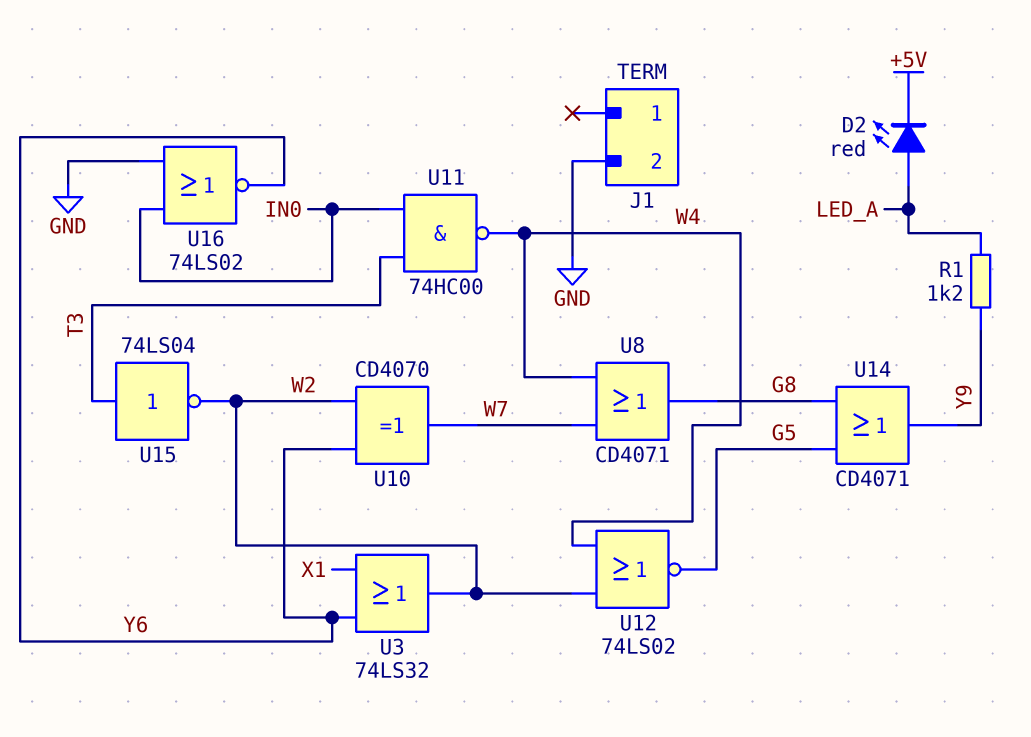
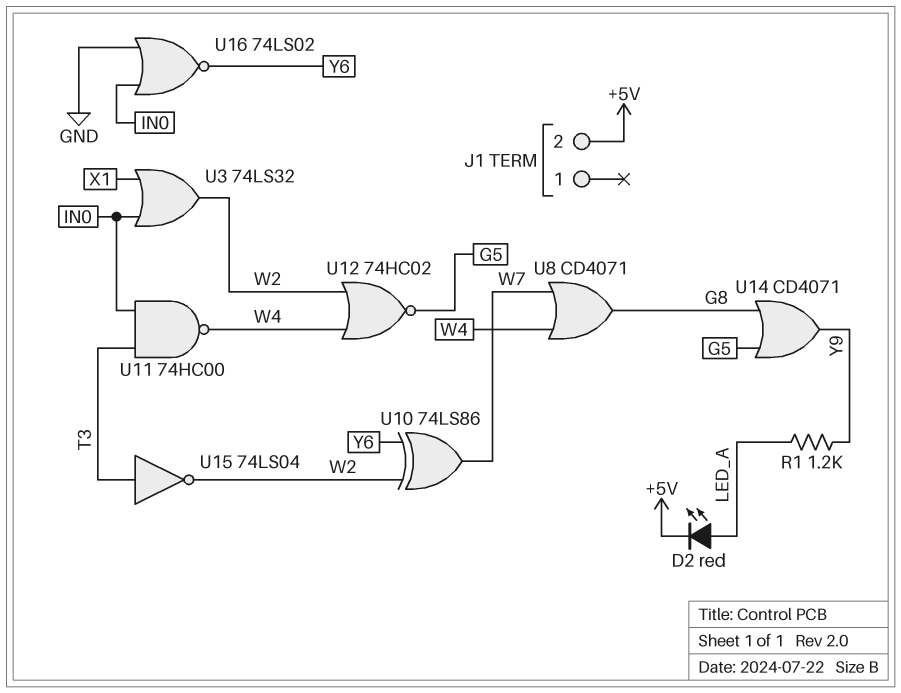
J1 pin 2: GND -> +5V
U3: OR 74LS32 (in X1, in Y6, out W2) -> OR 74LS32 (in IN0, in X1, out W2)
U10: XOR CD4070 (in W2, in Y6, out W7) -> XOR 74LS86 (in W2, in Y6, out W7)
U12: NOR 74LS02 (in W2, in W4, out G5) -> NOR 74HC02 (in W2, in W4, out G5)

